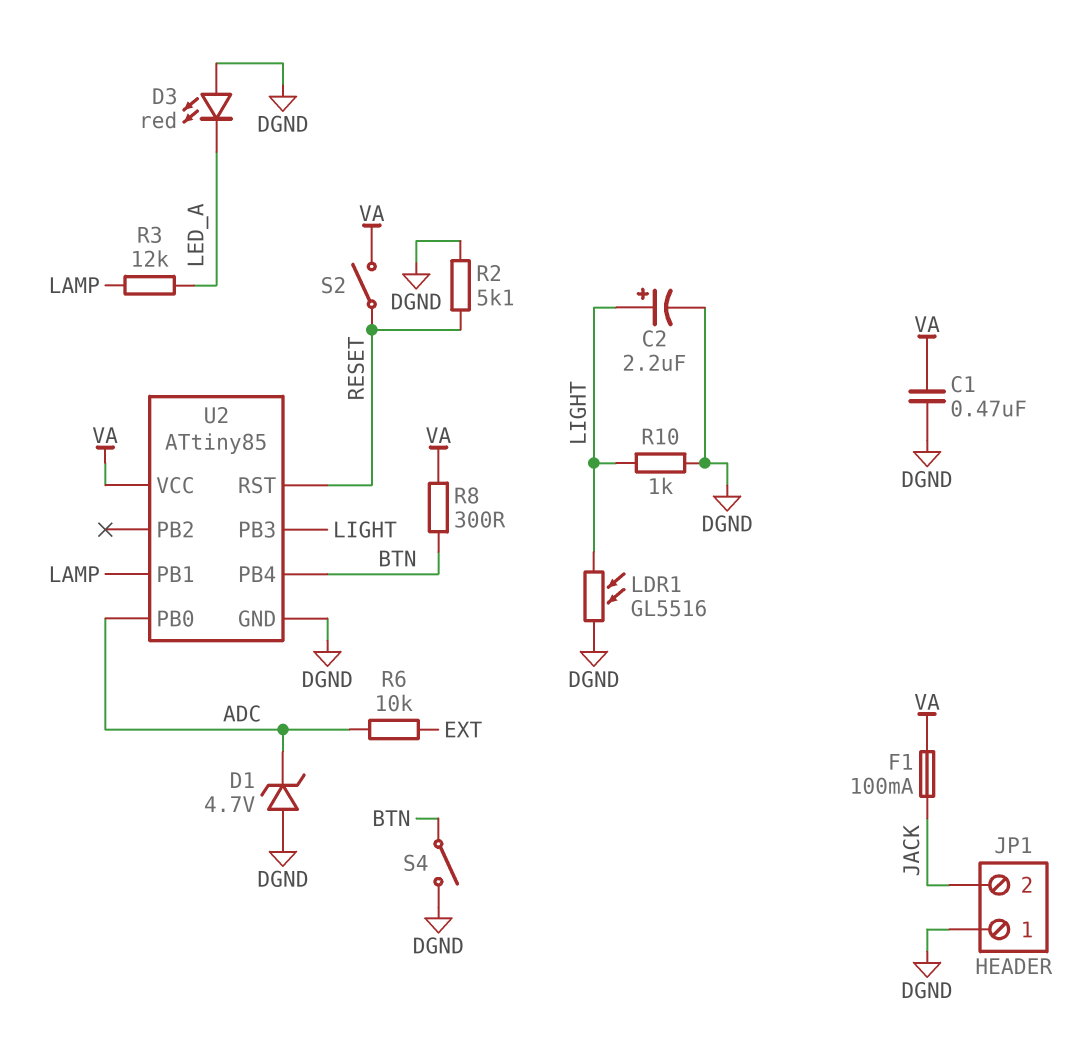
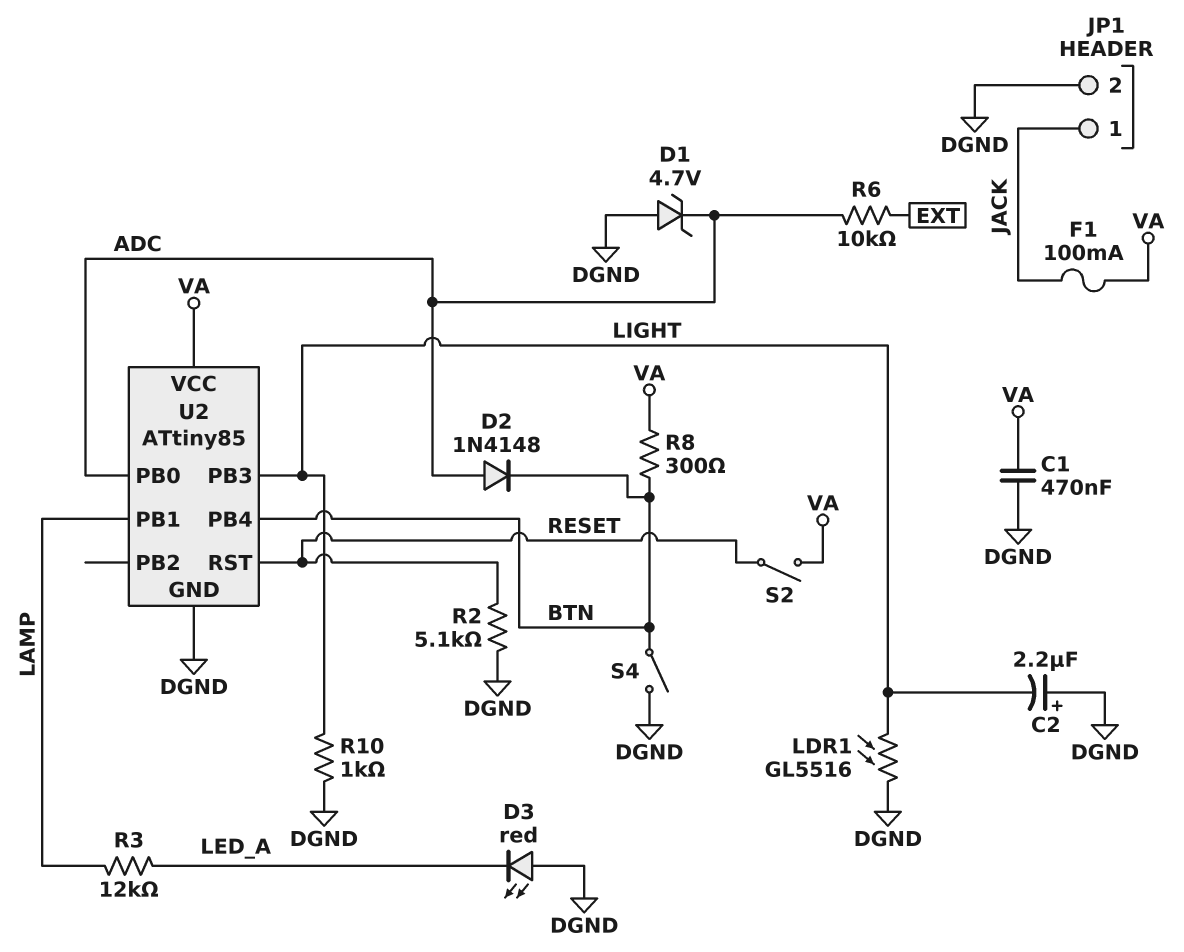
C2: 2.2uF (plus LIGHT, minus DGND) -> 2.2uF (plus DGND, minus LIGHT)
D2: none -> diode 1N4148 (A ADC, K BTN)
JP1 pin 1: DGND -> JACK
JP1 pin 2: JACK -> DGND

